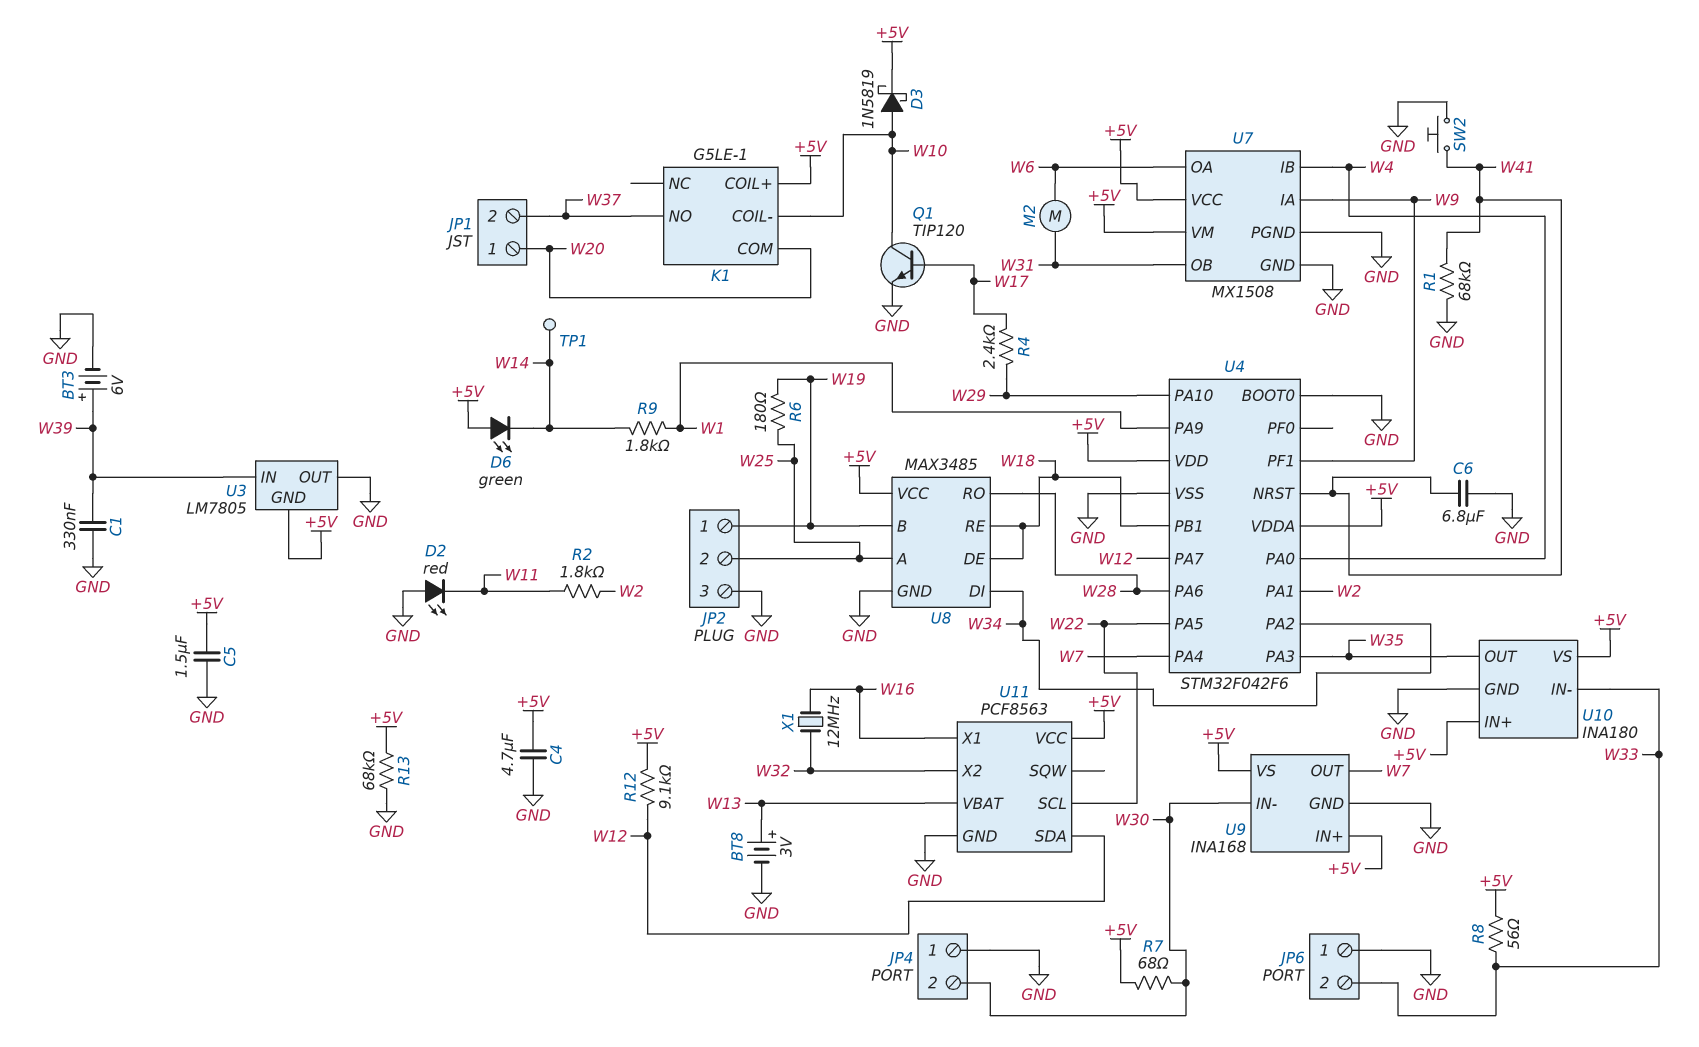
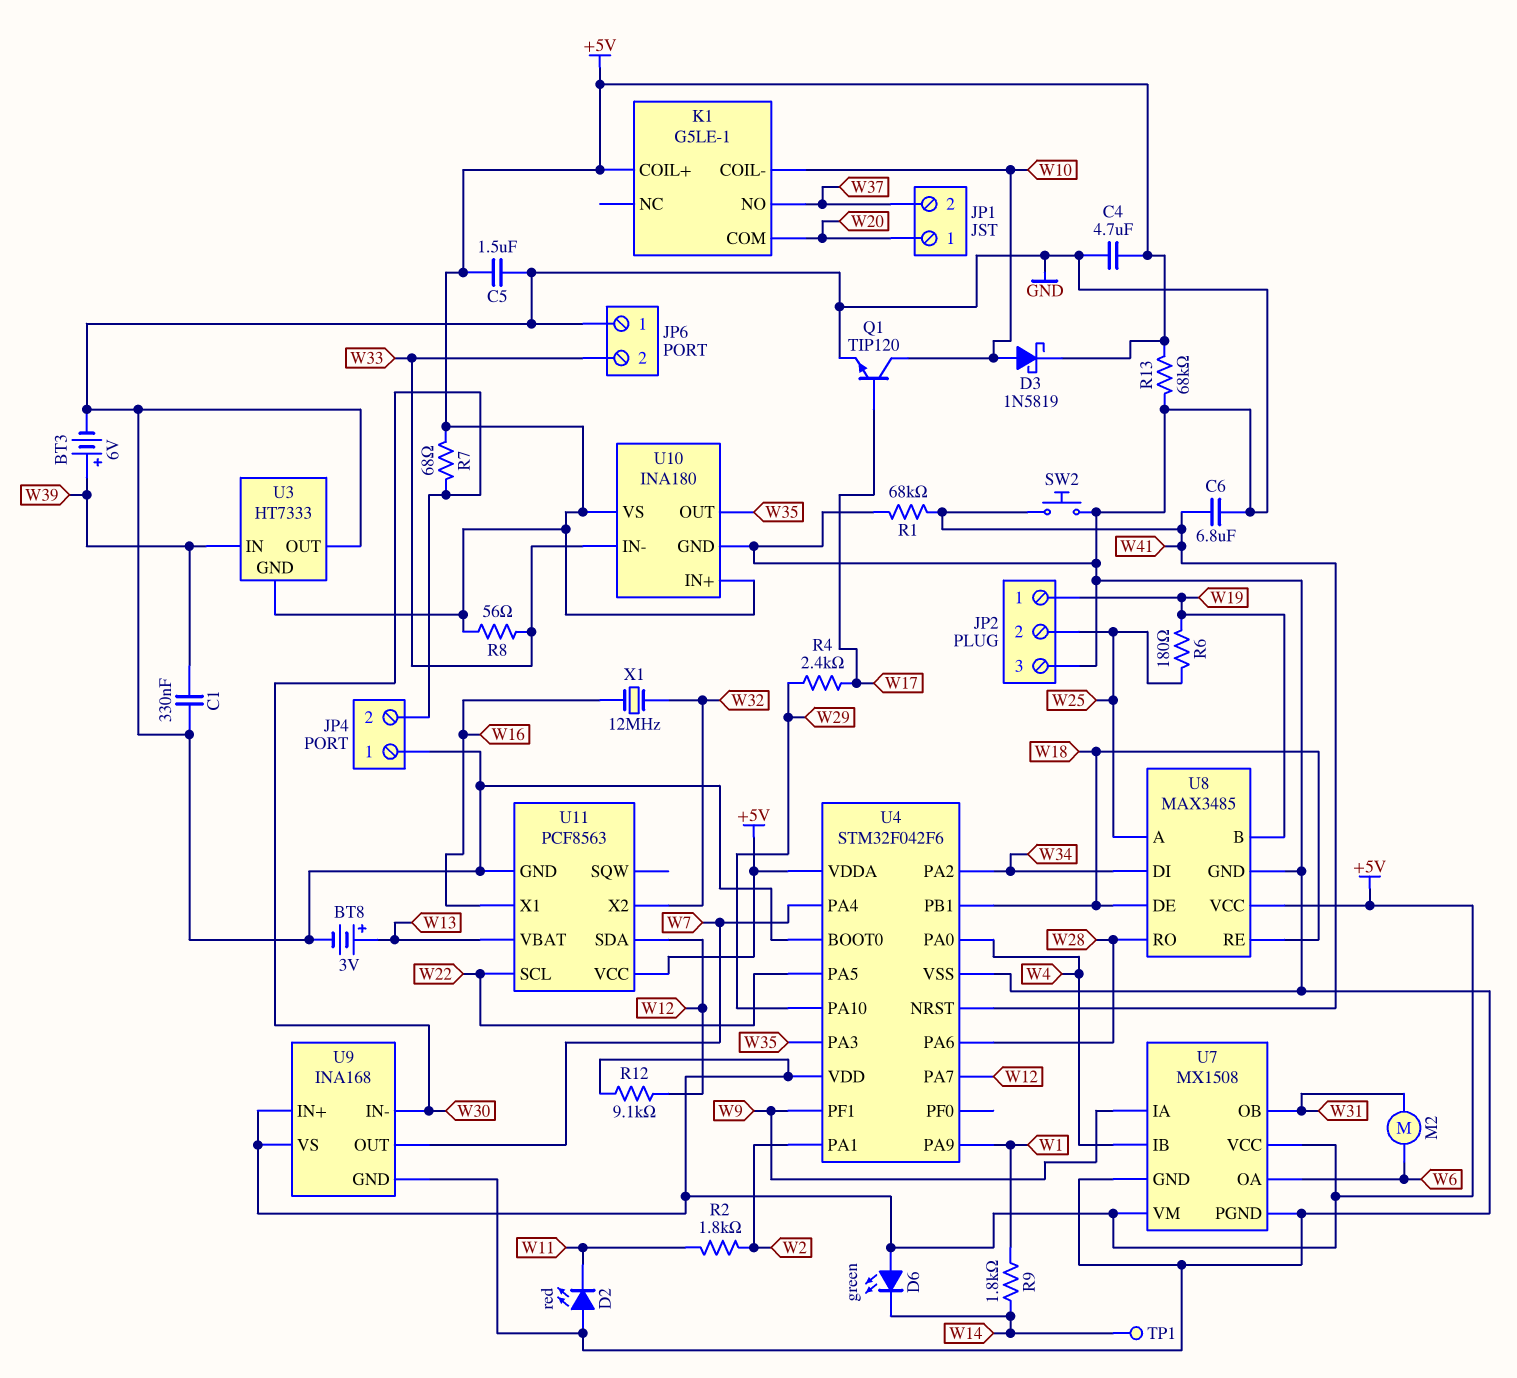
U3: LM7805 -> HT7333

